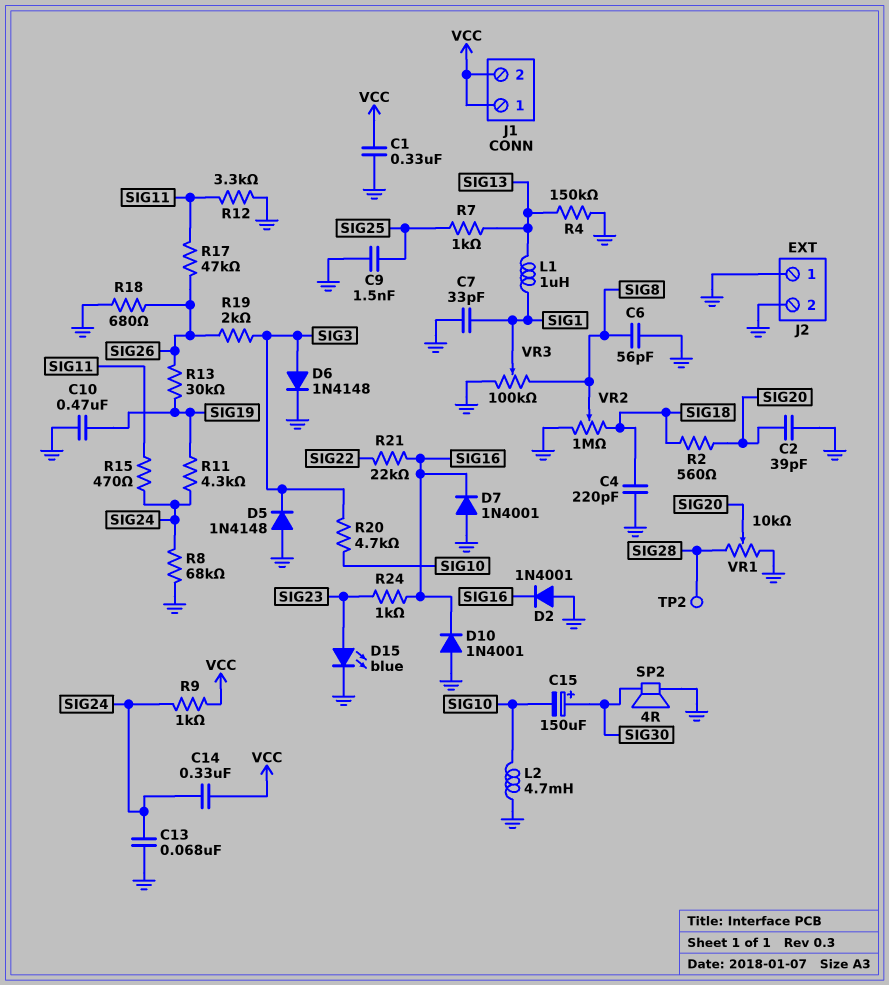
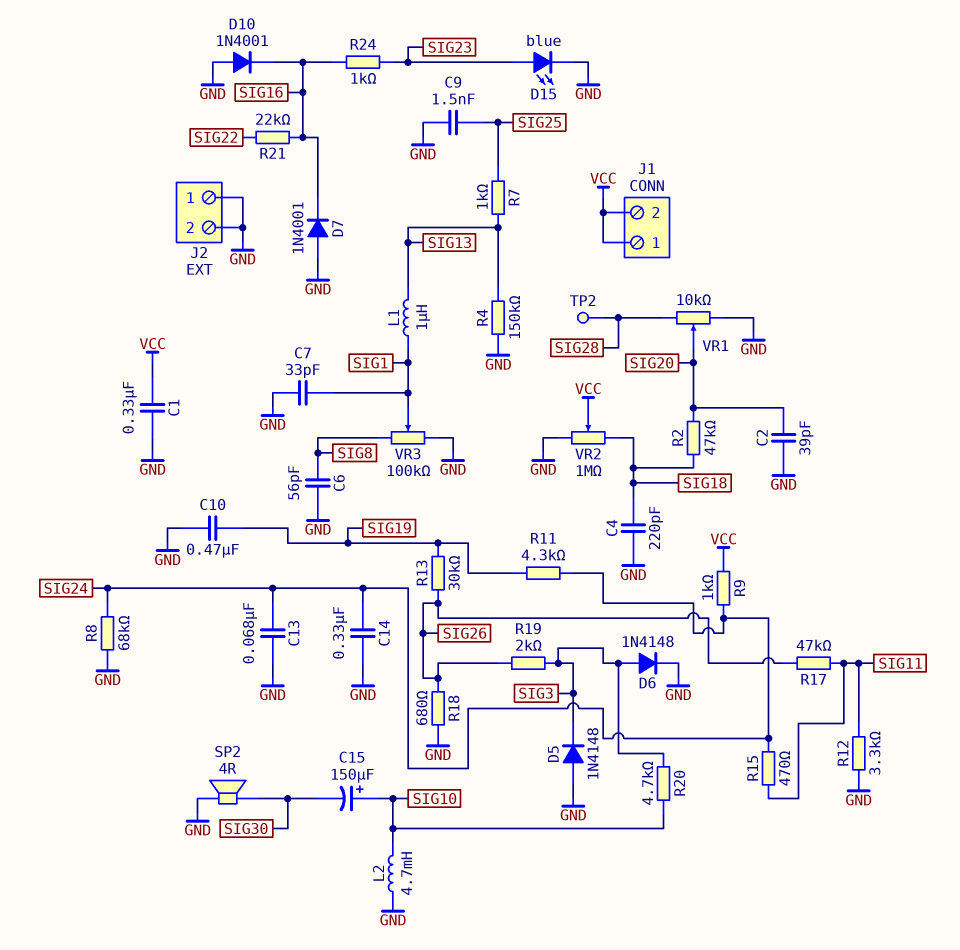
C14: 330nF (SIG24, VCC) -> 330nF (GND, SIG24)
C15: 150uF (plus SIG30, minus SIG10) -> 150uF (plus SIG10, minus SIG30)
D2: diode 1N4001 (A GND, K SIG16) -> none
R2: 560 (SIG18, SIG20) -> 47k (SIG18, SIG20)
VR2: 1M (GND, SIG18, wiper SIG8) -> 1M (GND, SIG18, wiper VCC)

